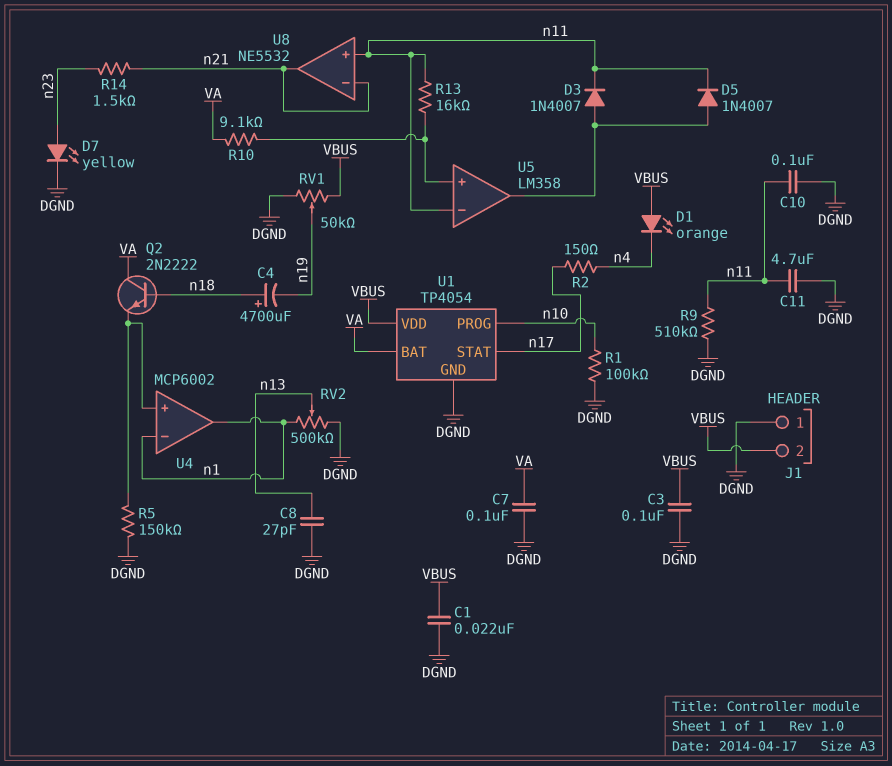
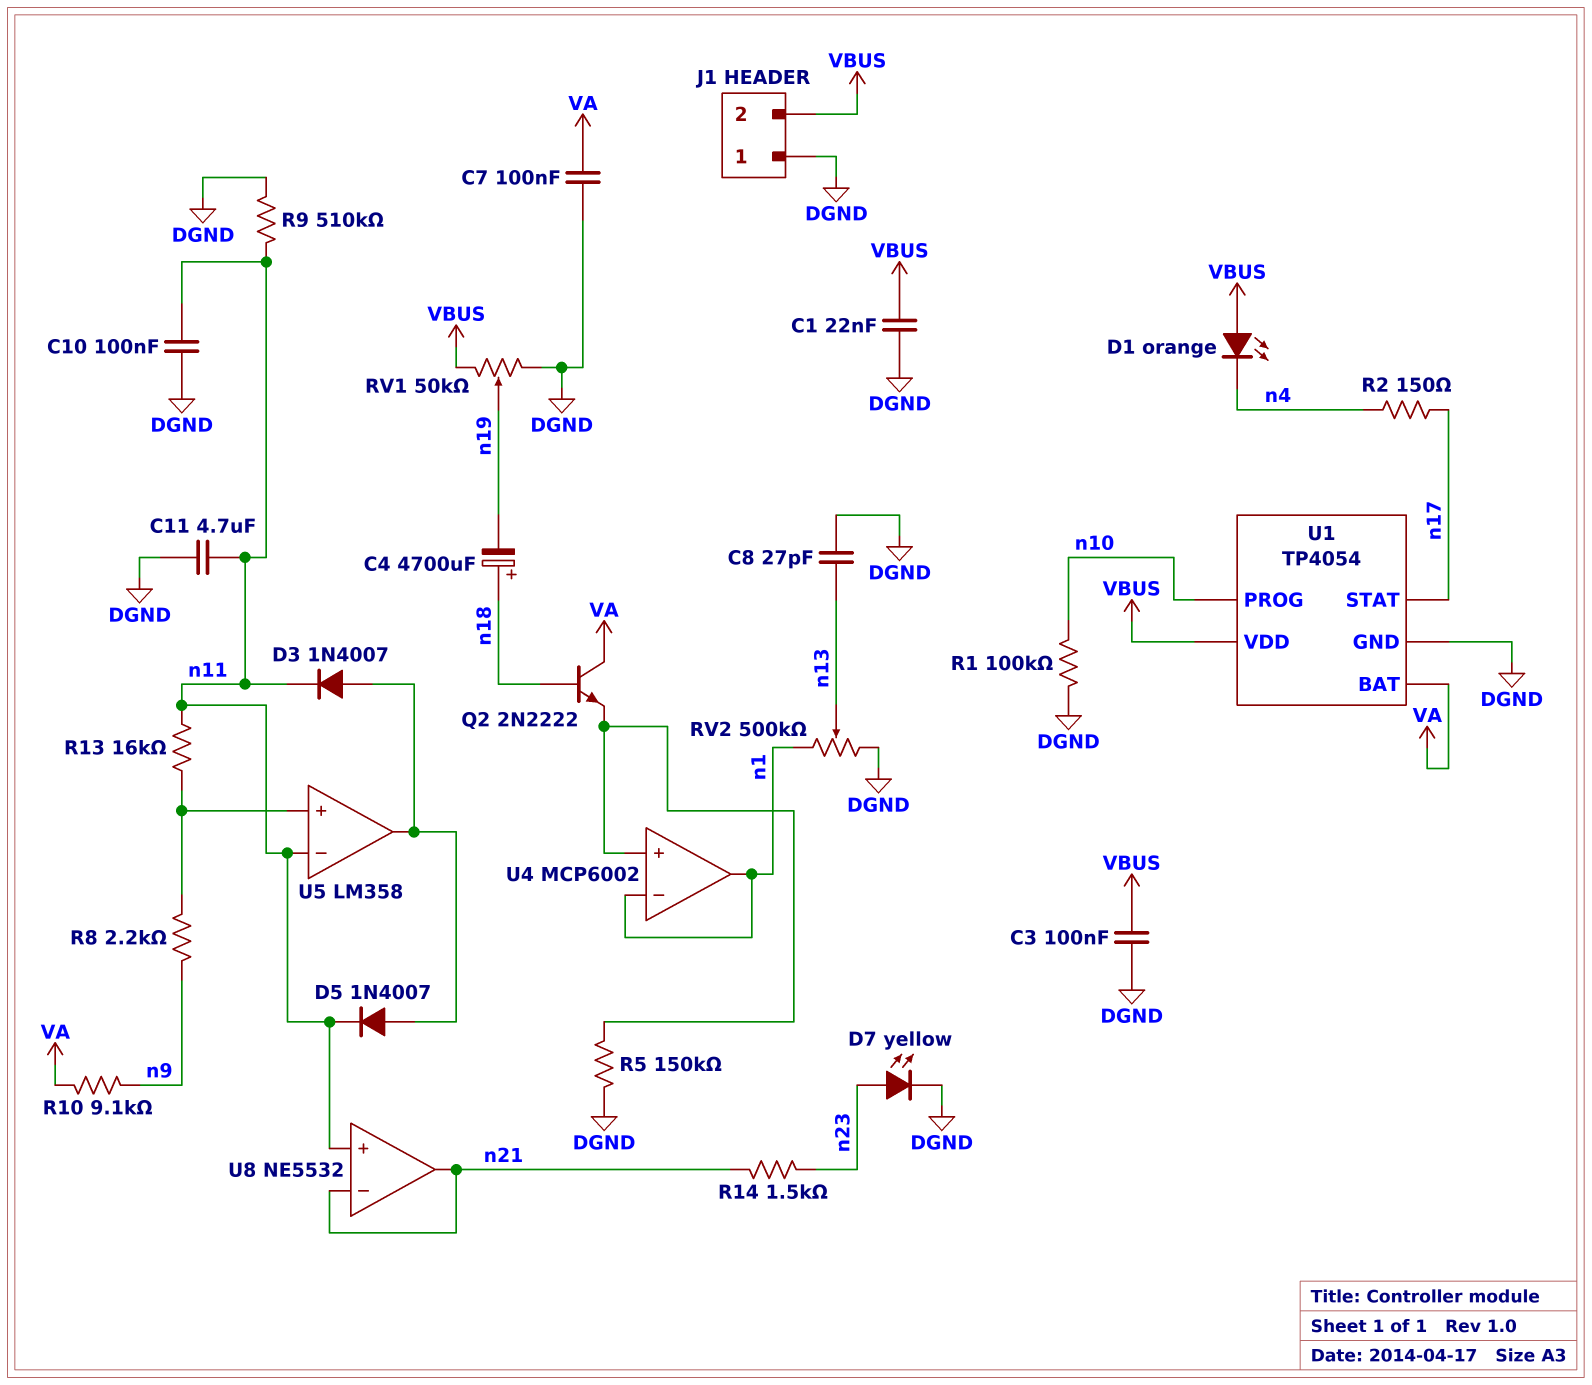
R8: none -> 2.2k (U5/in+, n9)
R10: 9.1k (U5/in+, VA) -> 9.1k (VA, n9)

